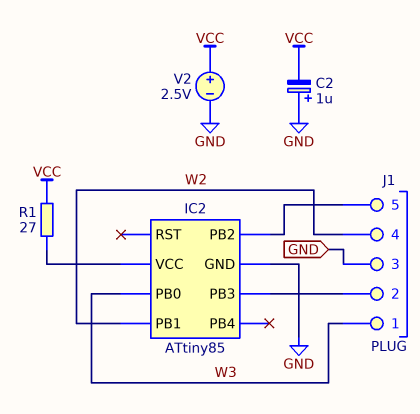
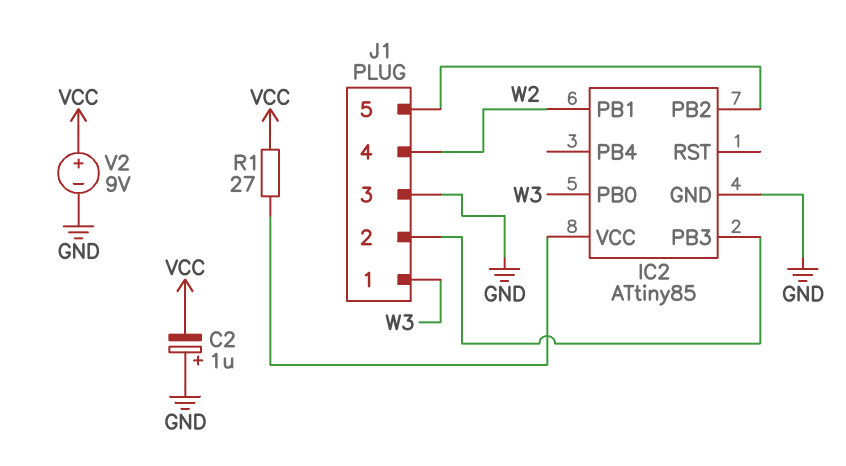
V2: 2.5V (plus VCC, minus GND) -> 9V (plus VCC, minus GND)

